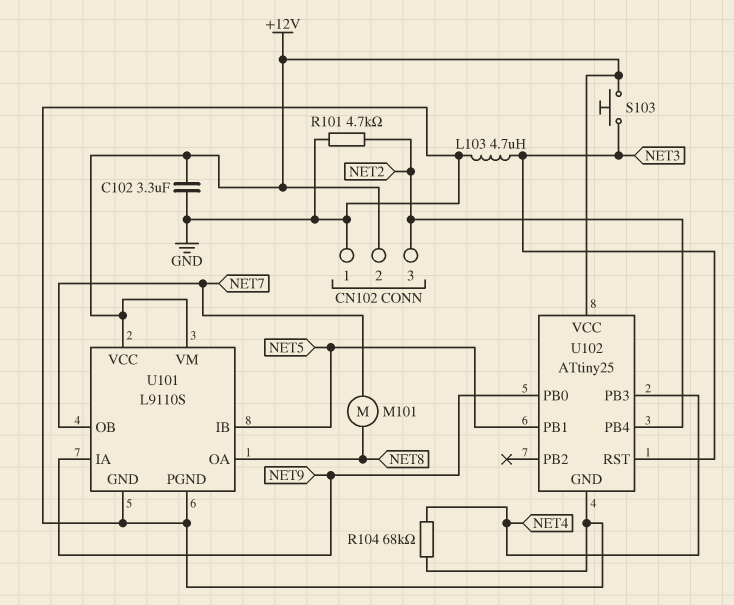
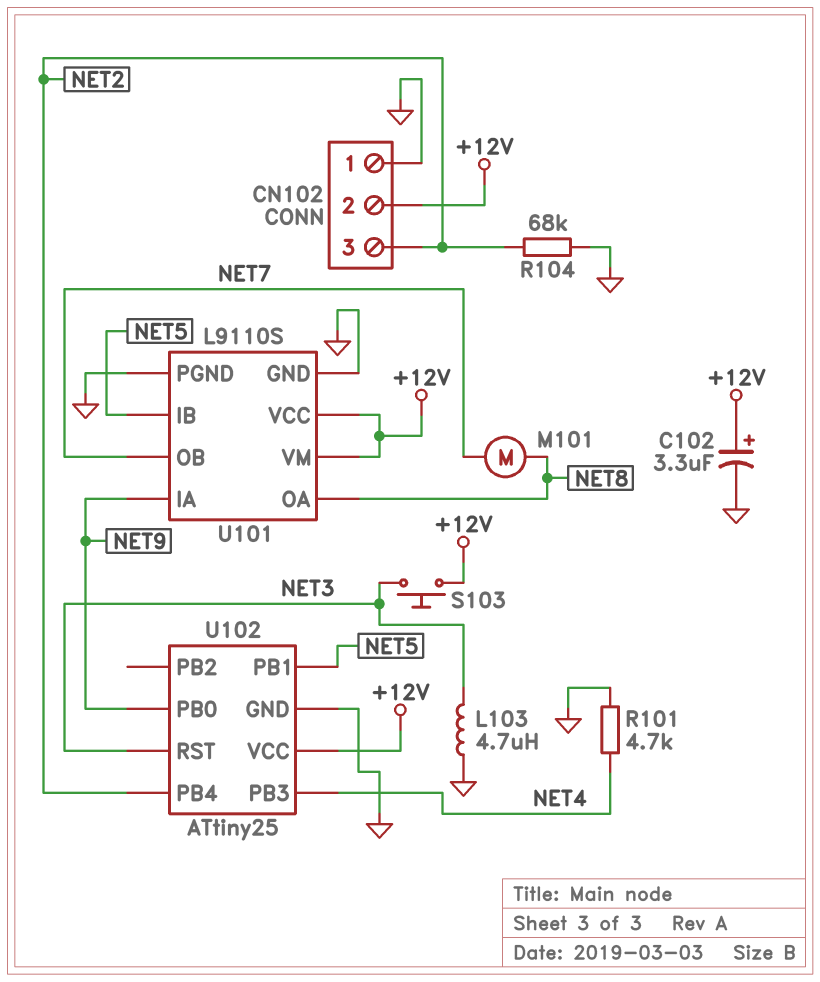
C102: 3.3uF (+12V, GND) -> 3.3uF (plus +12V, minus GND)
R101: 4.7k (GND, NET2) -> 4.7k (GND, NET4)
R104: 68k (GND, NET4) -> 68k (GND, NET2)

